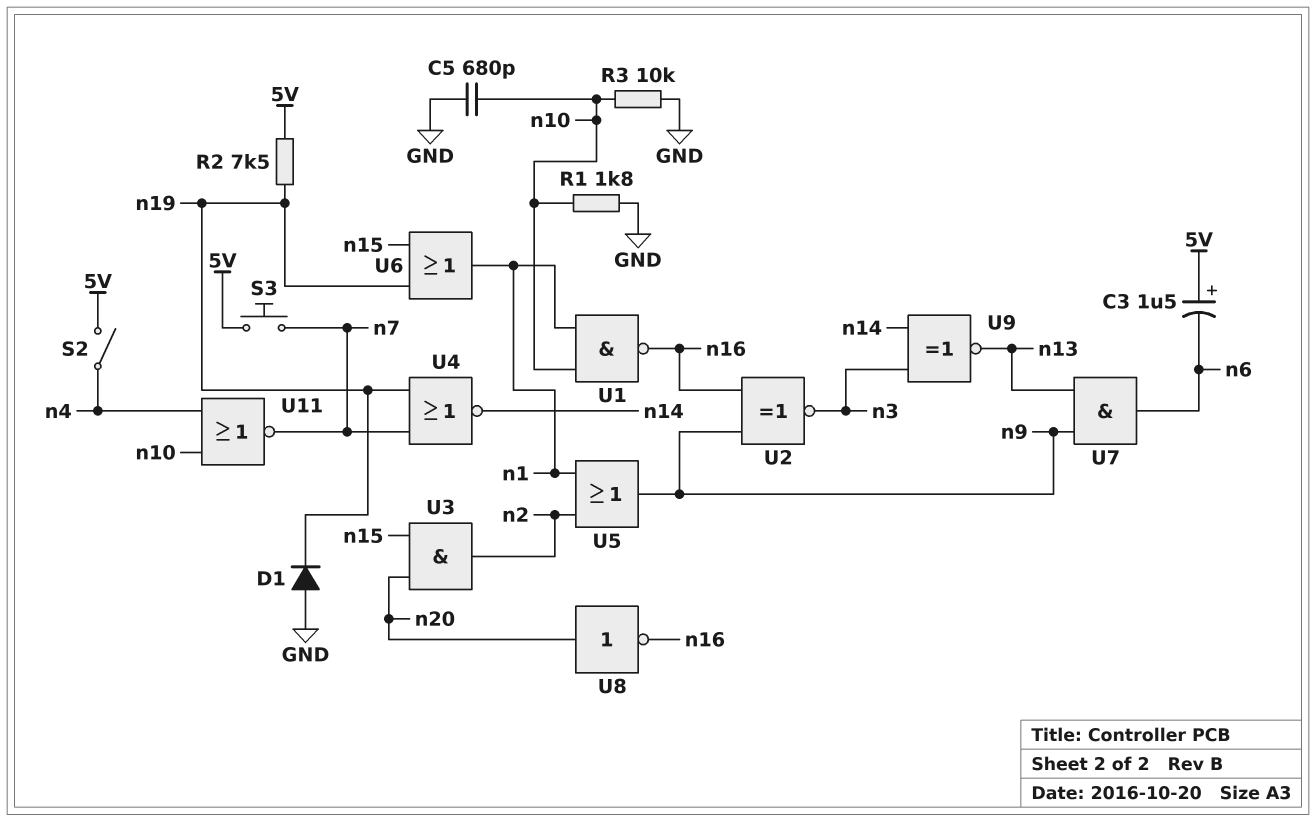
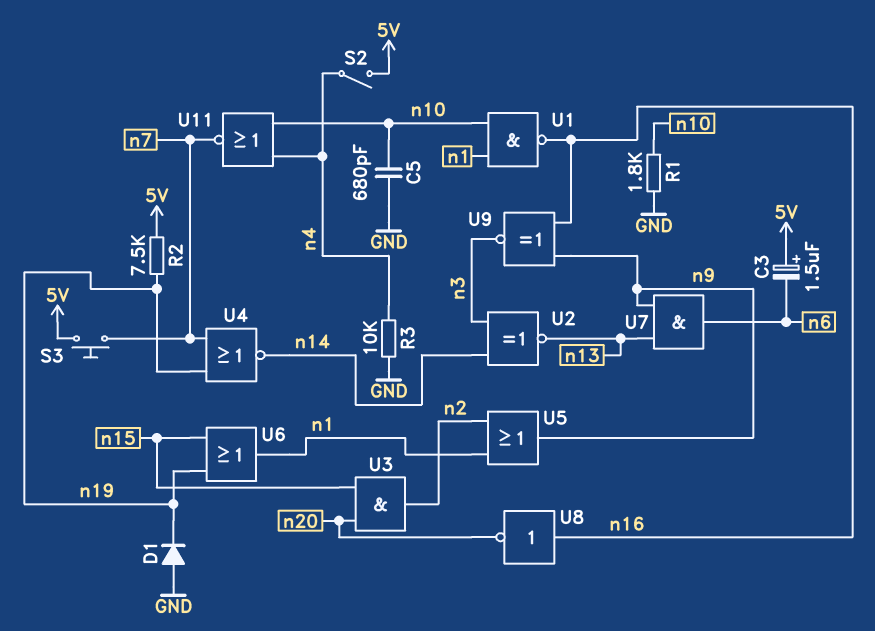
R3: 10k (GND, n10) -> 10k (GND, n4)
U2: XNOR (in n9, in n16, out n3) -> XNOR (in n3, in n14, out n13)
U8: NOT (in n20, out n16) -> NOT (in n16, out n20)
U9: XNOR (in n3, in n14, out n13) -> XNOR (in n9, in n16, out n3)

